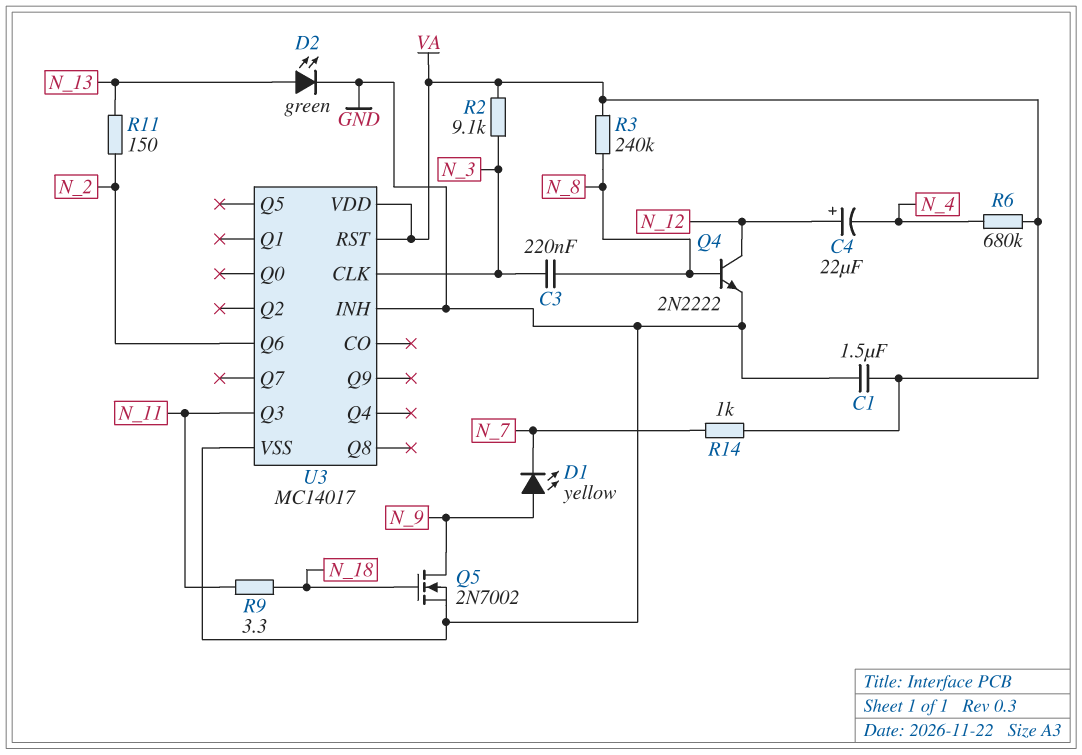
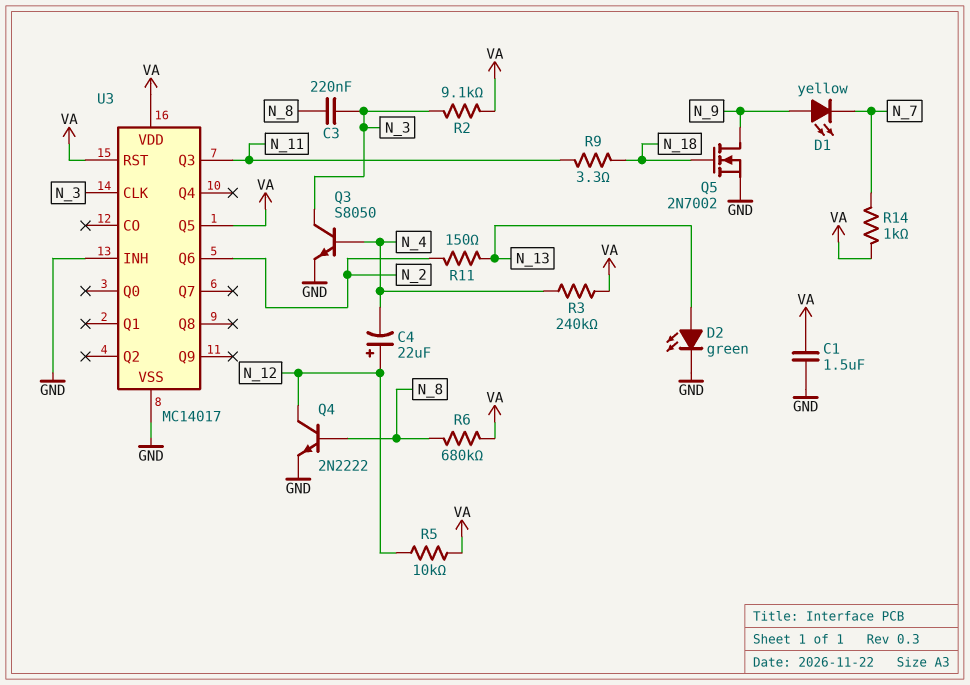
Q3: none -> NPN S8050 (B N_4, C N_3, E GND)
R3: 240k (N_8, VA) -> 240k (N_4, VA)
R5: none -> 10k (N_12, VA)
R6: 680k (N_4, VA) -> 680k (N_8, VA)
U3 pin Q5: none -> VA

